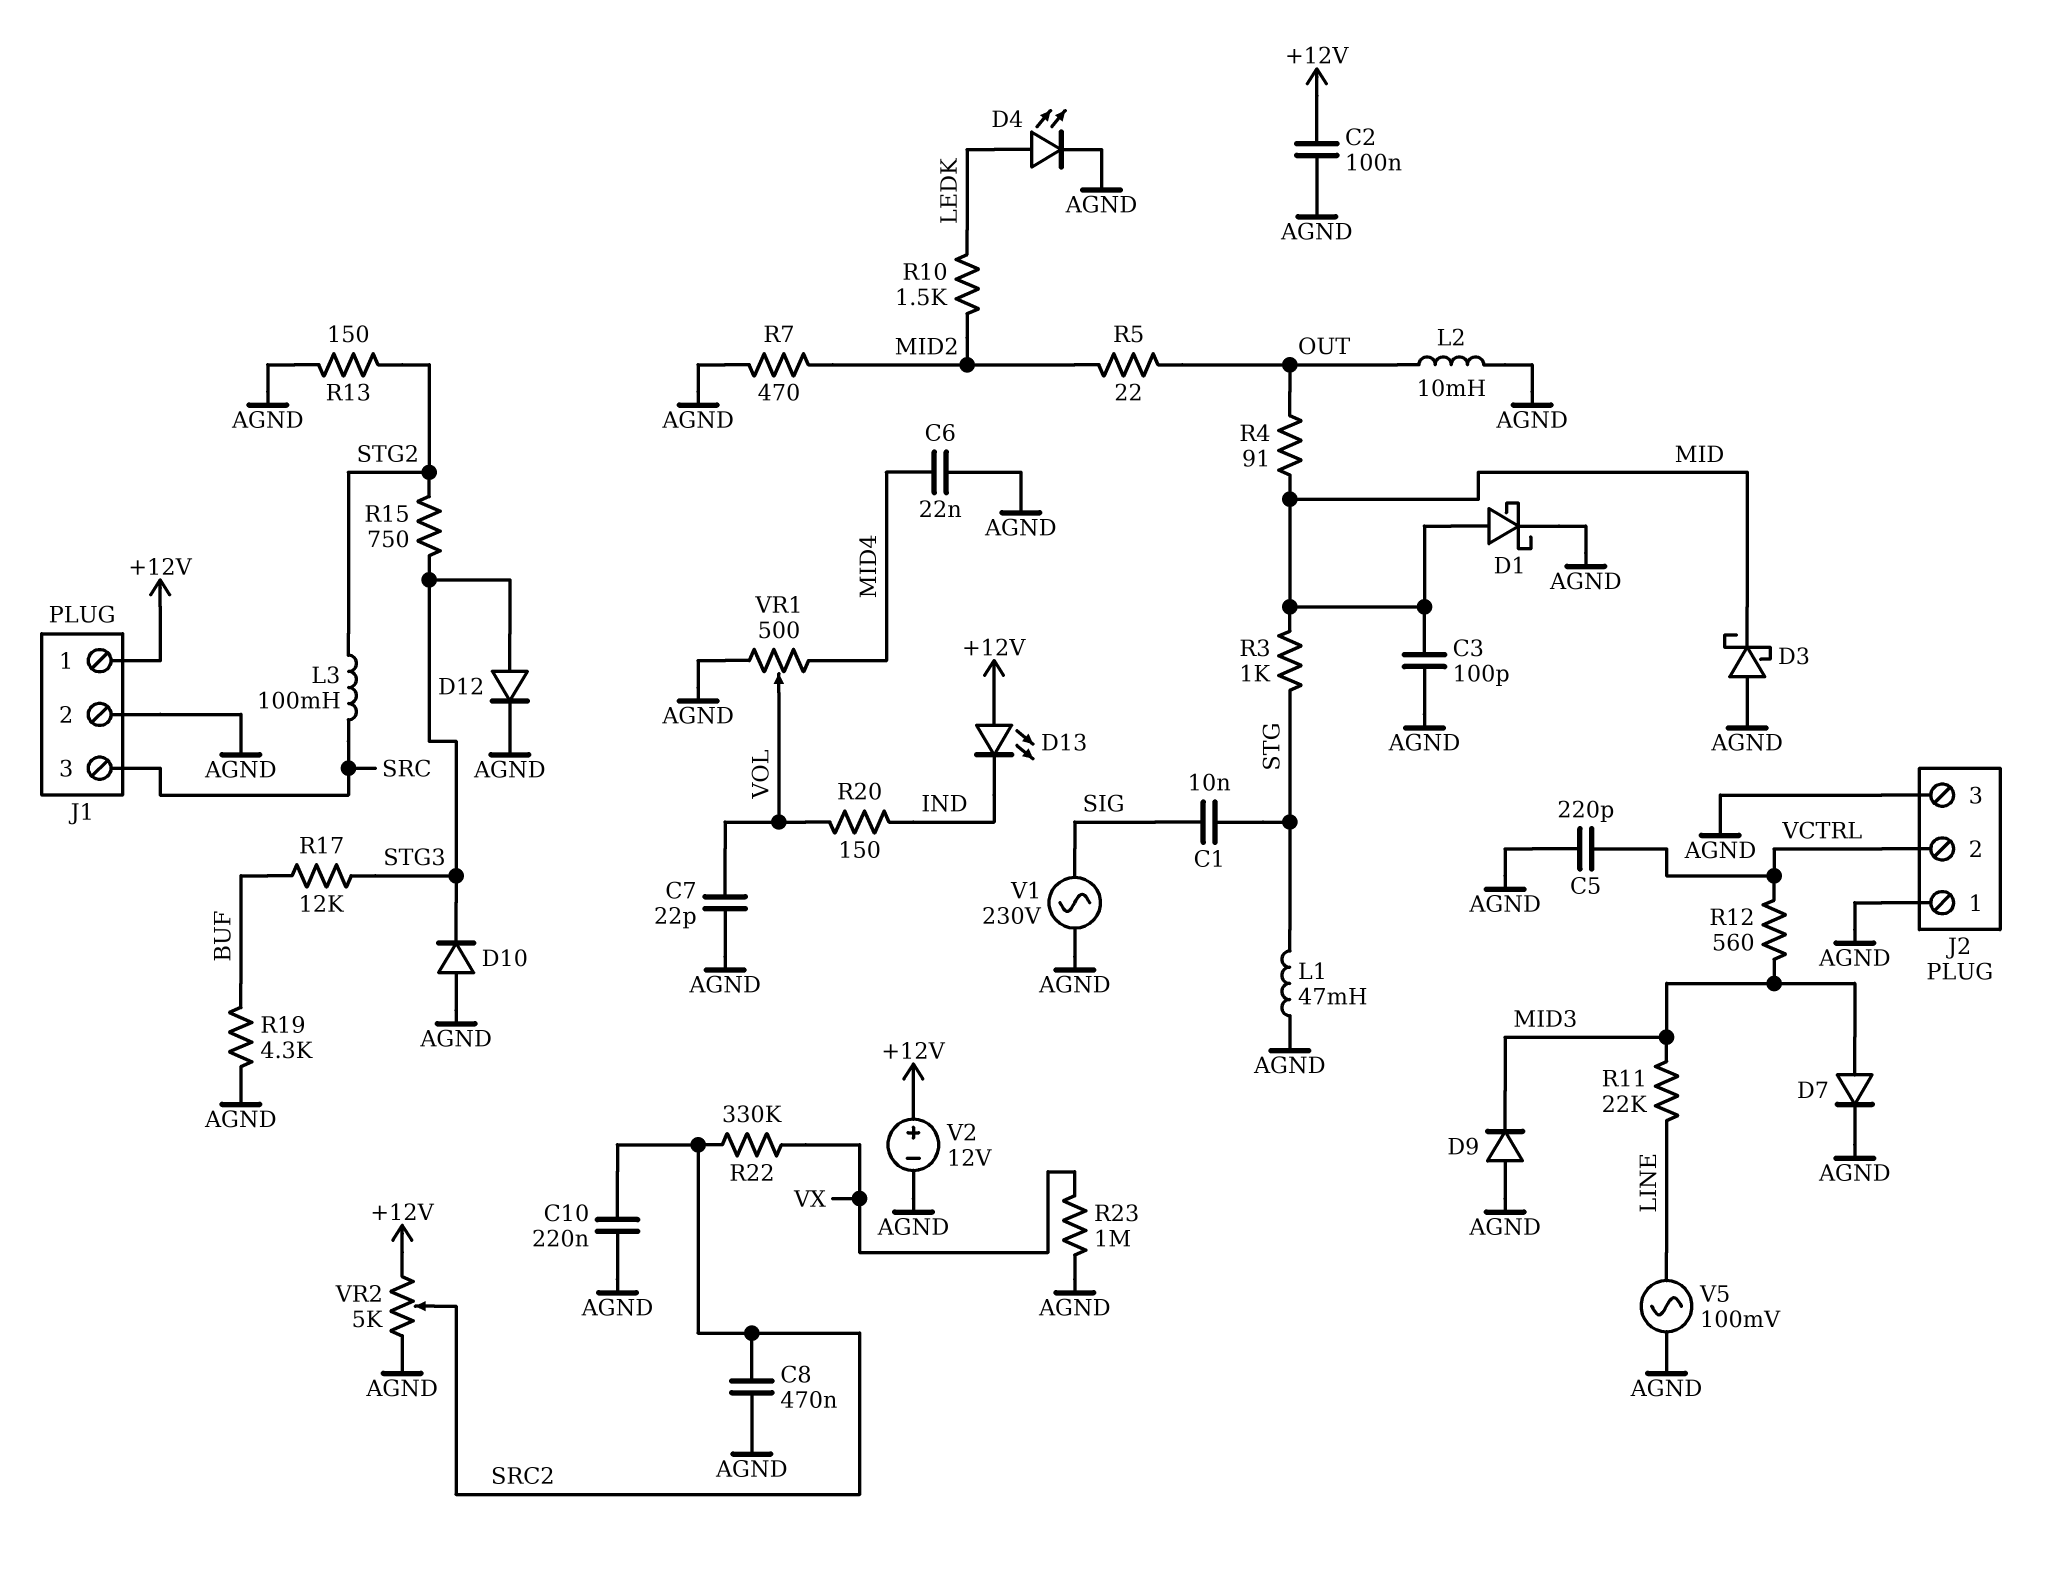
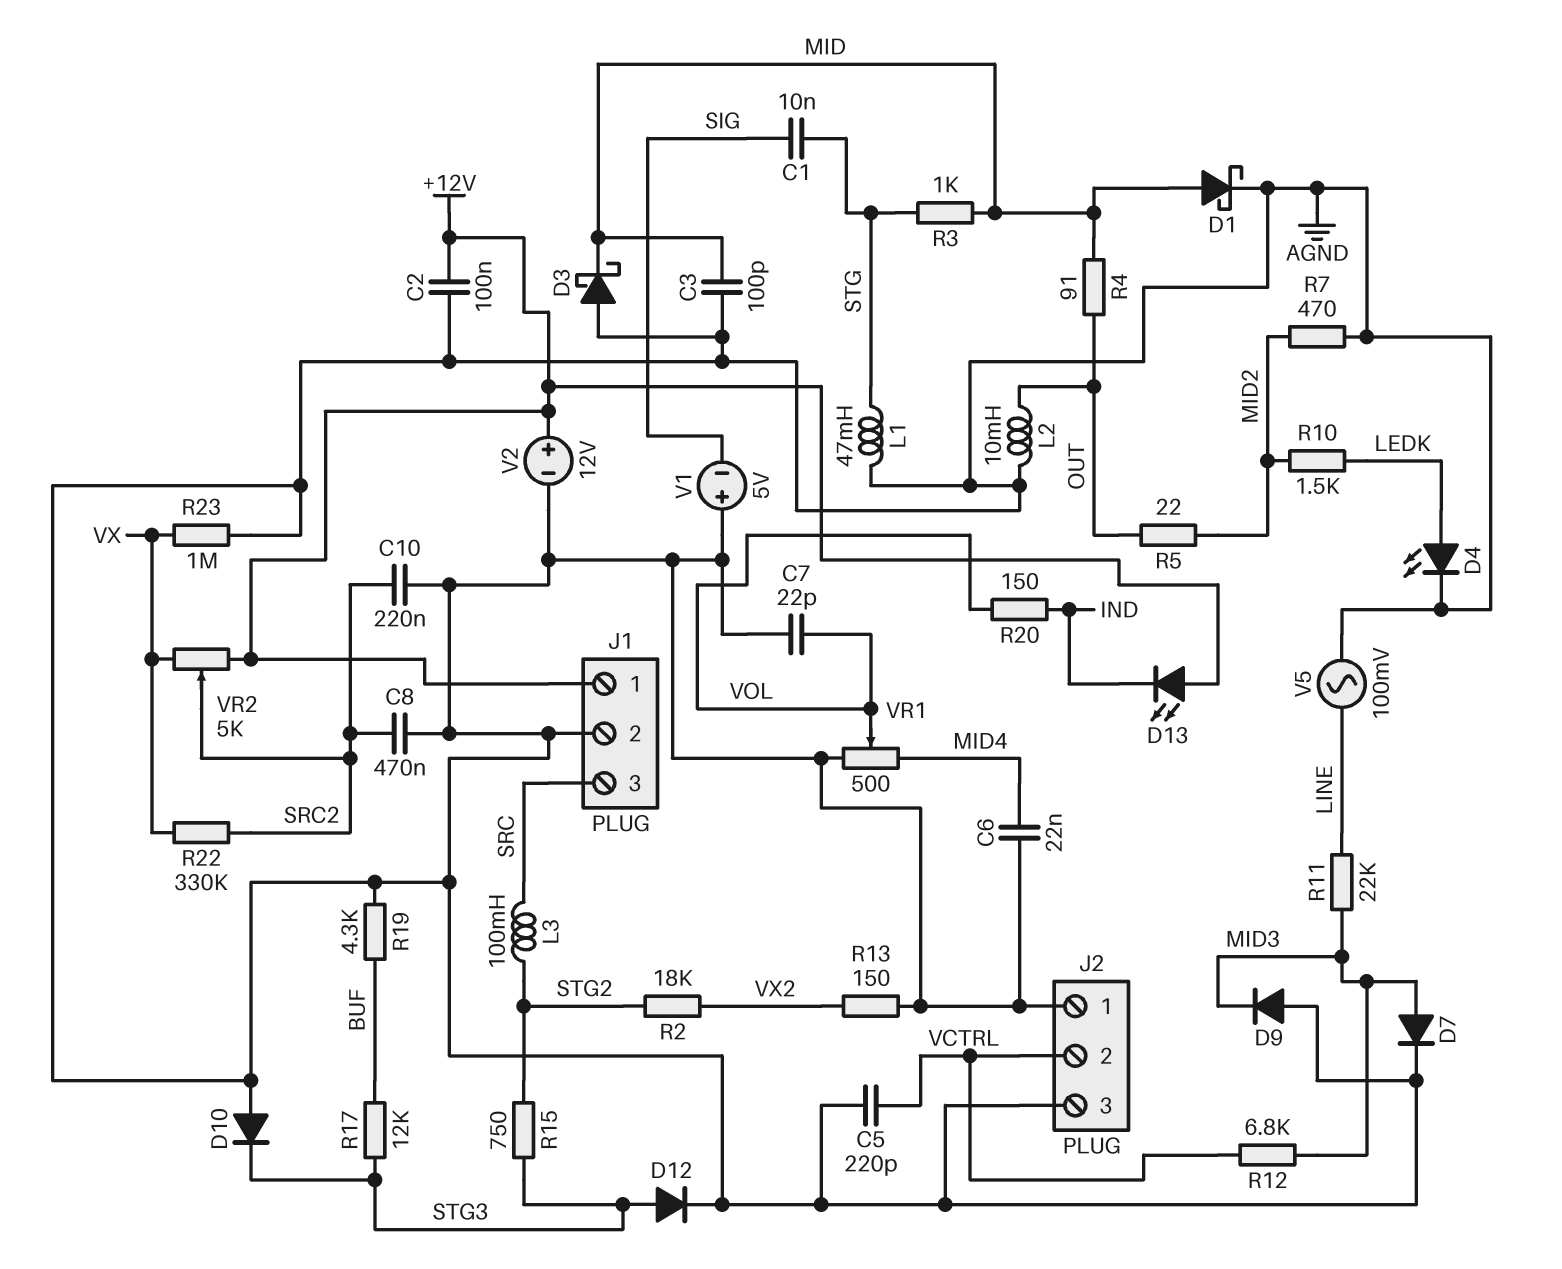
R2: none -> 18k (STG2, VX2)
R12: 560 (MID3, VCTRL) -> 6.8k (MID3, VCTRL)
R13: 150 (AGND, STG2) -> 150 (AGND, VX2)
V1: AC 230V (AGND, SIG) -> 5V (plus AGND, minus SIG)
VR2: 5k (+12V, AGND, wiper SRC2) -> 5k (+12V, VX, wiper SRC2)

